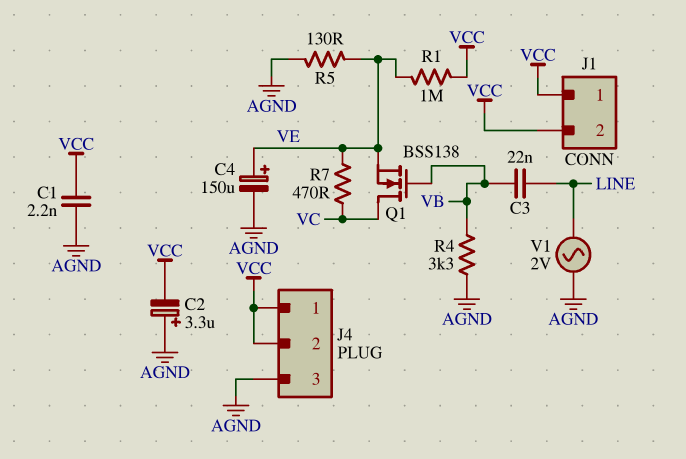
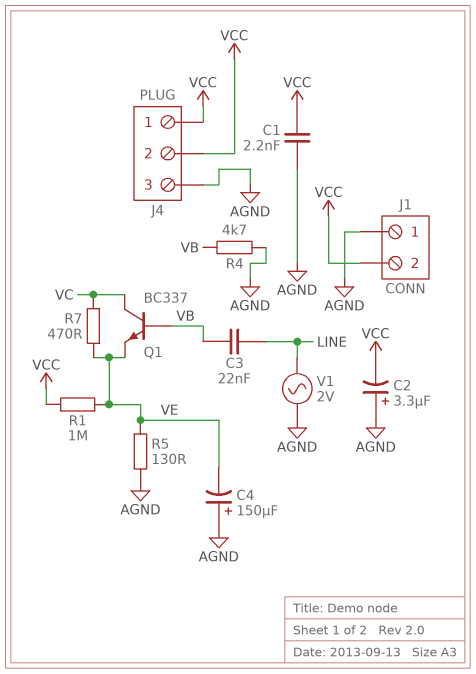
C4: 150uF (plus VE, minus AGND) -> 150uF (plus AGND, minus VE)
J1 pin 1: VCC -> AGND
Q1: NMOS BSS138 (G VB, D VC, S VE) -> NPN BC337 (B VB, C VC, E VE)
R4: 3.3k (AGND, VB) -> 4.7k (AGND, VB)

